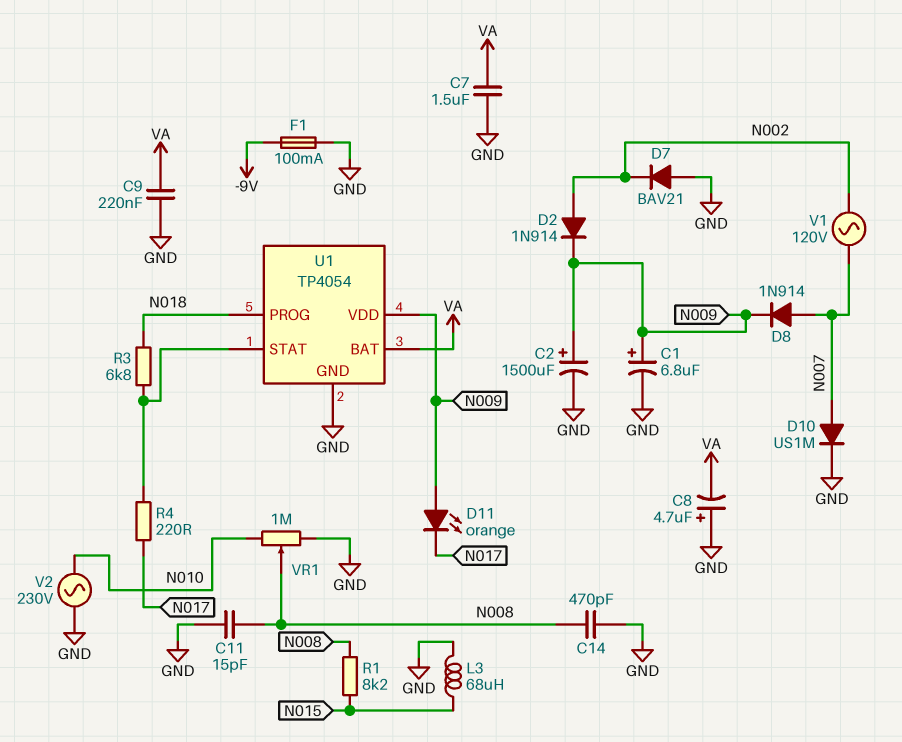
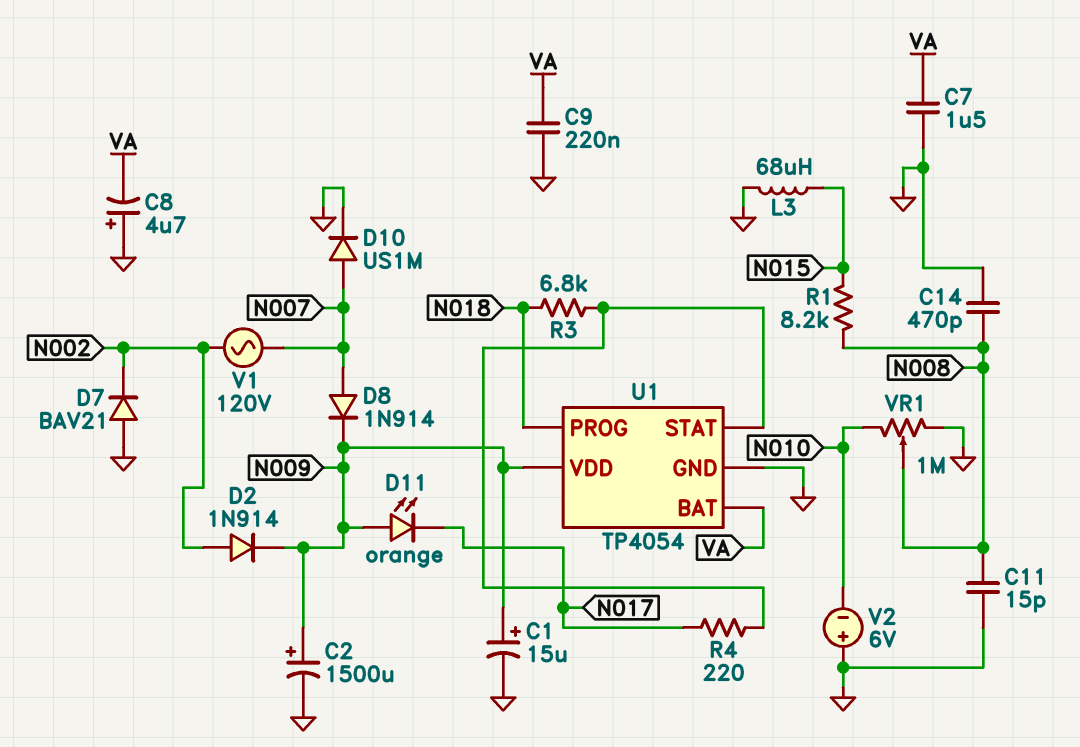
C1: 6.8uF (plus N009, minus GND) -> 15uF (plus N009, minus GND)
F1: 100mA (-9V, GND) -> none
V2: AC 230V (GND, N010) -> 6V (plus GND, minus N010)

